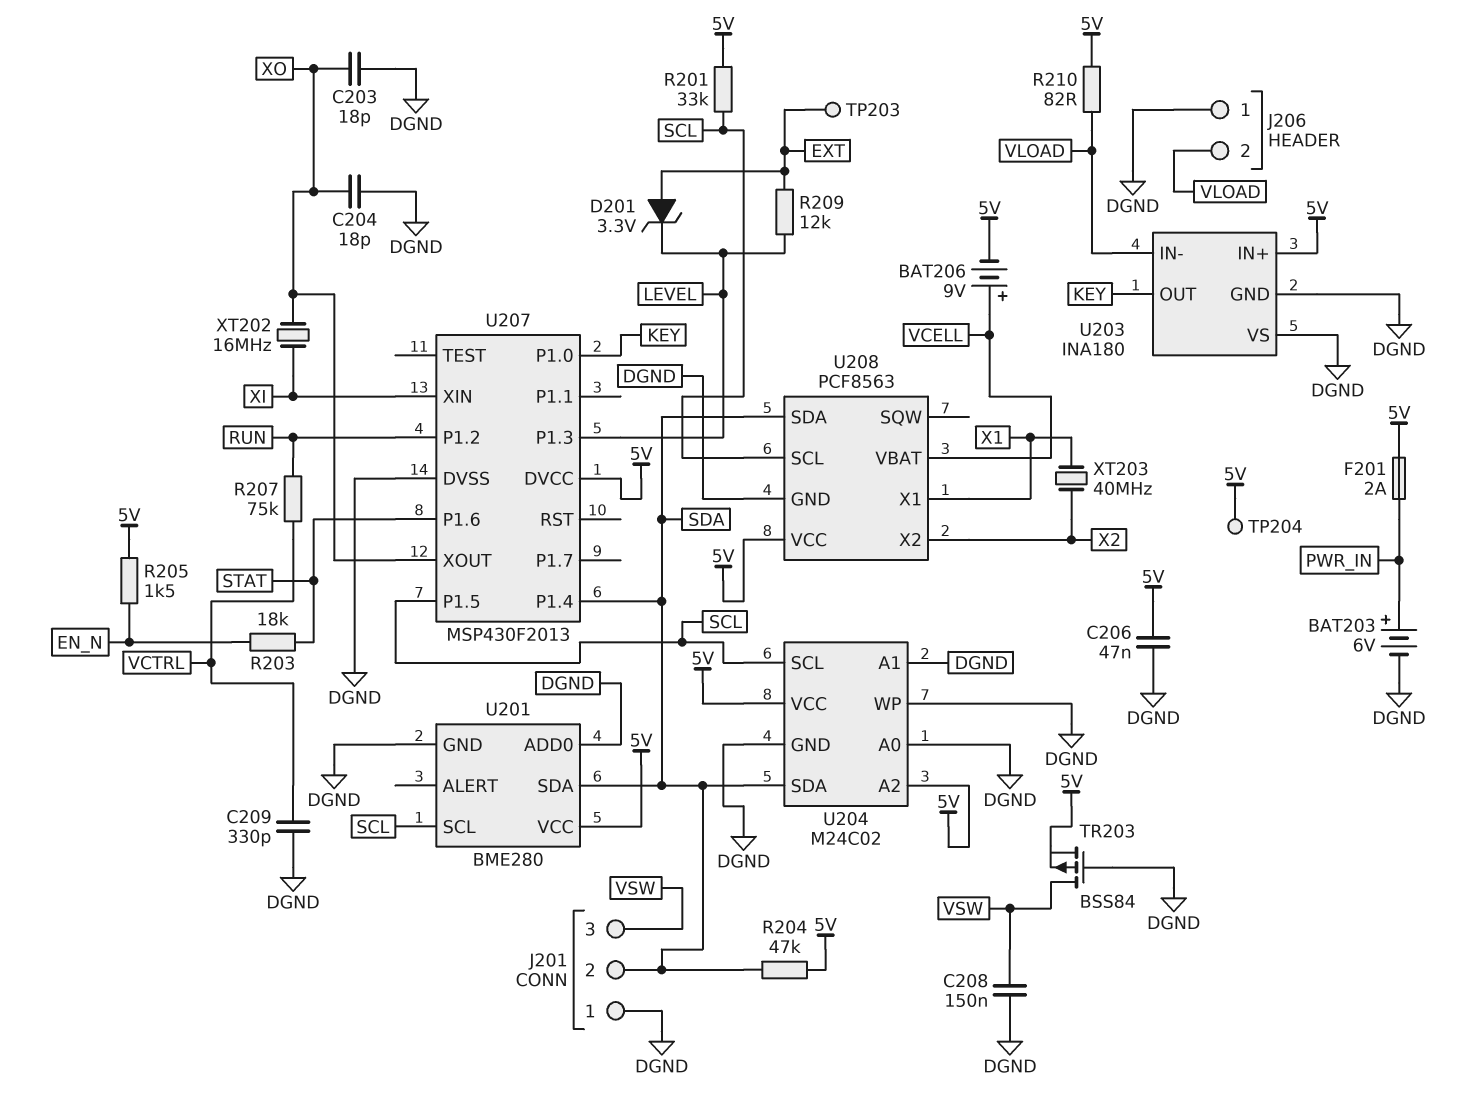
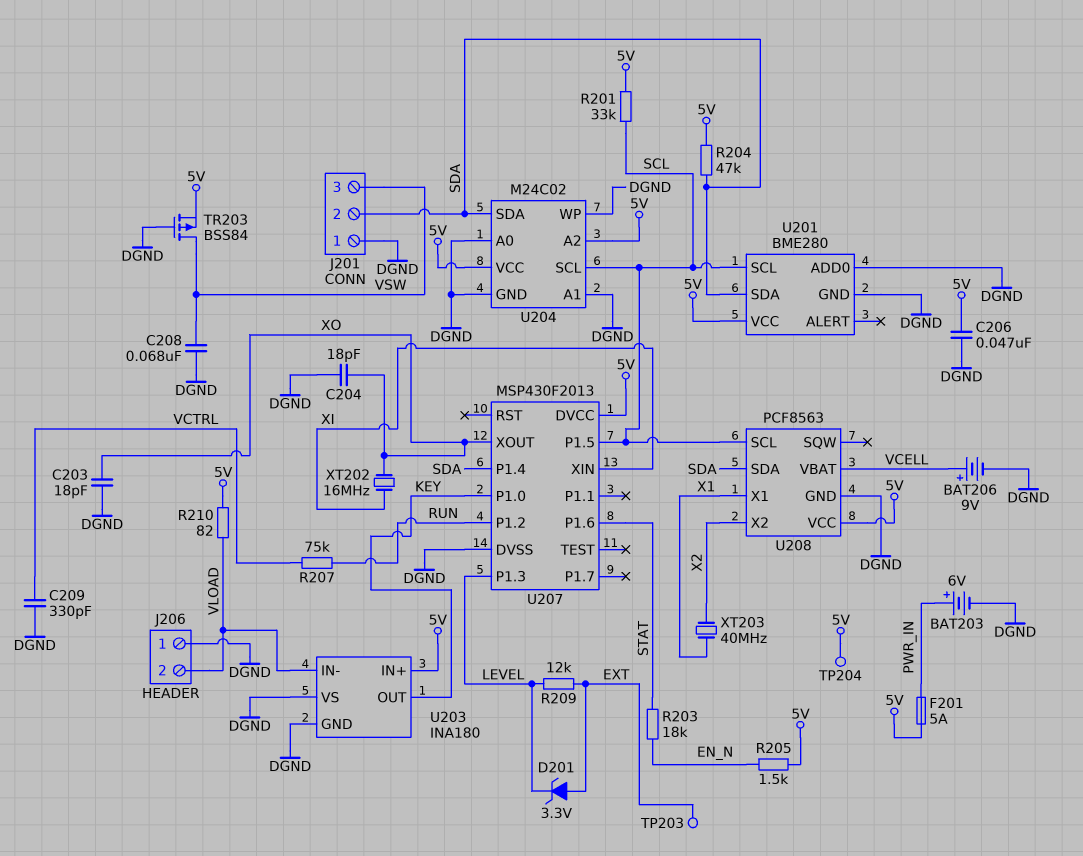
BAT206: 9V (plus VCELL, minus 5V) -> 9V (plus VCELL, minus DGND)
C208: 150nF (DGND, VSW) -> 68nF (DGND, VSW)
F201: 2A (5V, PWR_IN) -> 5A (5V, PWR_IN)

